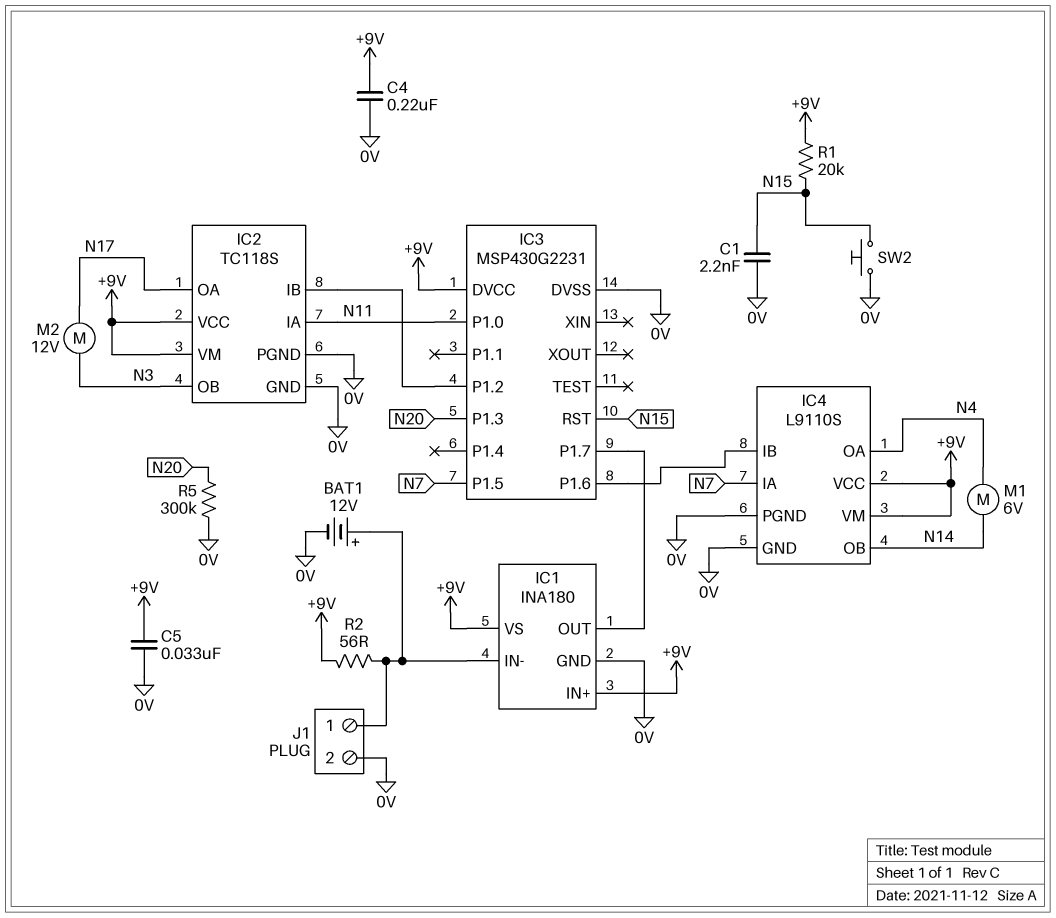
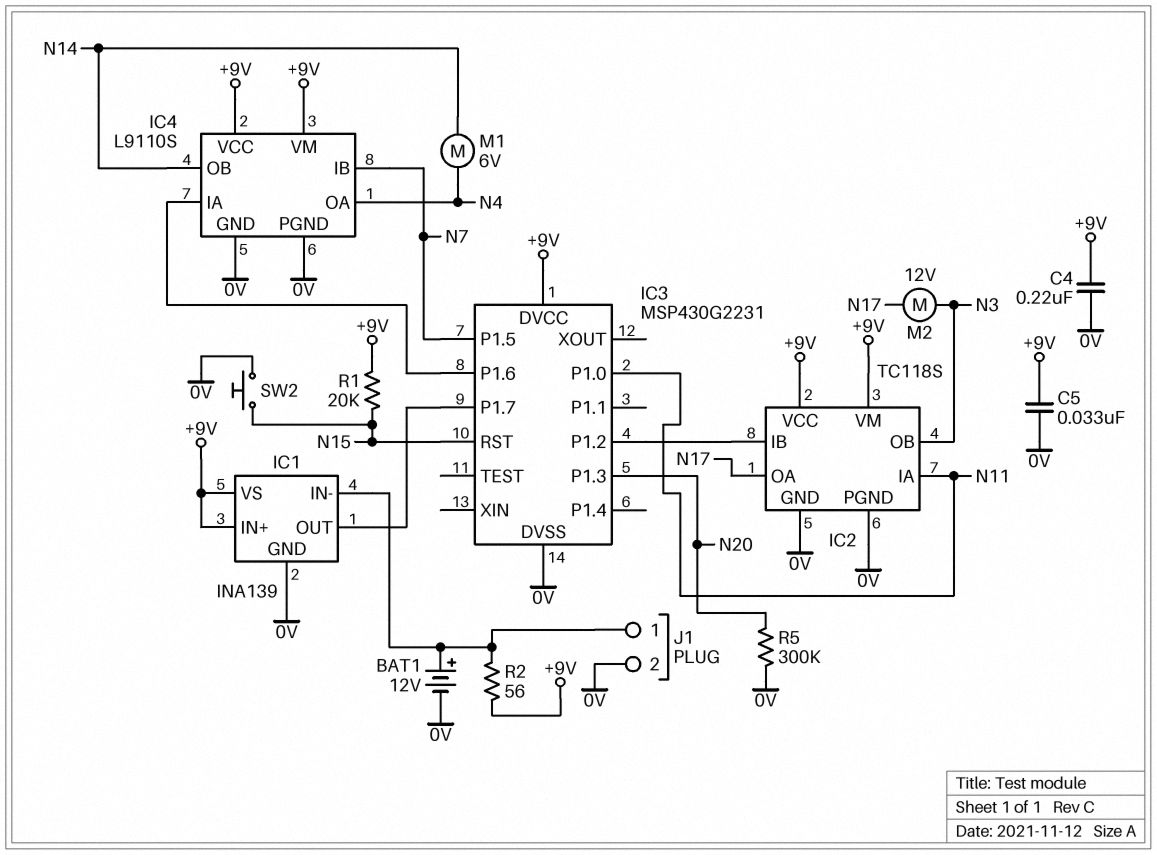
C1: 2.2nF (0V, N15) -> none
IC1: INA180 -> INA139
IC4 pin IA: N7 -> IC3/P1.6
IC4 pin IB: IC3/P1.6 -> N7

